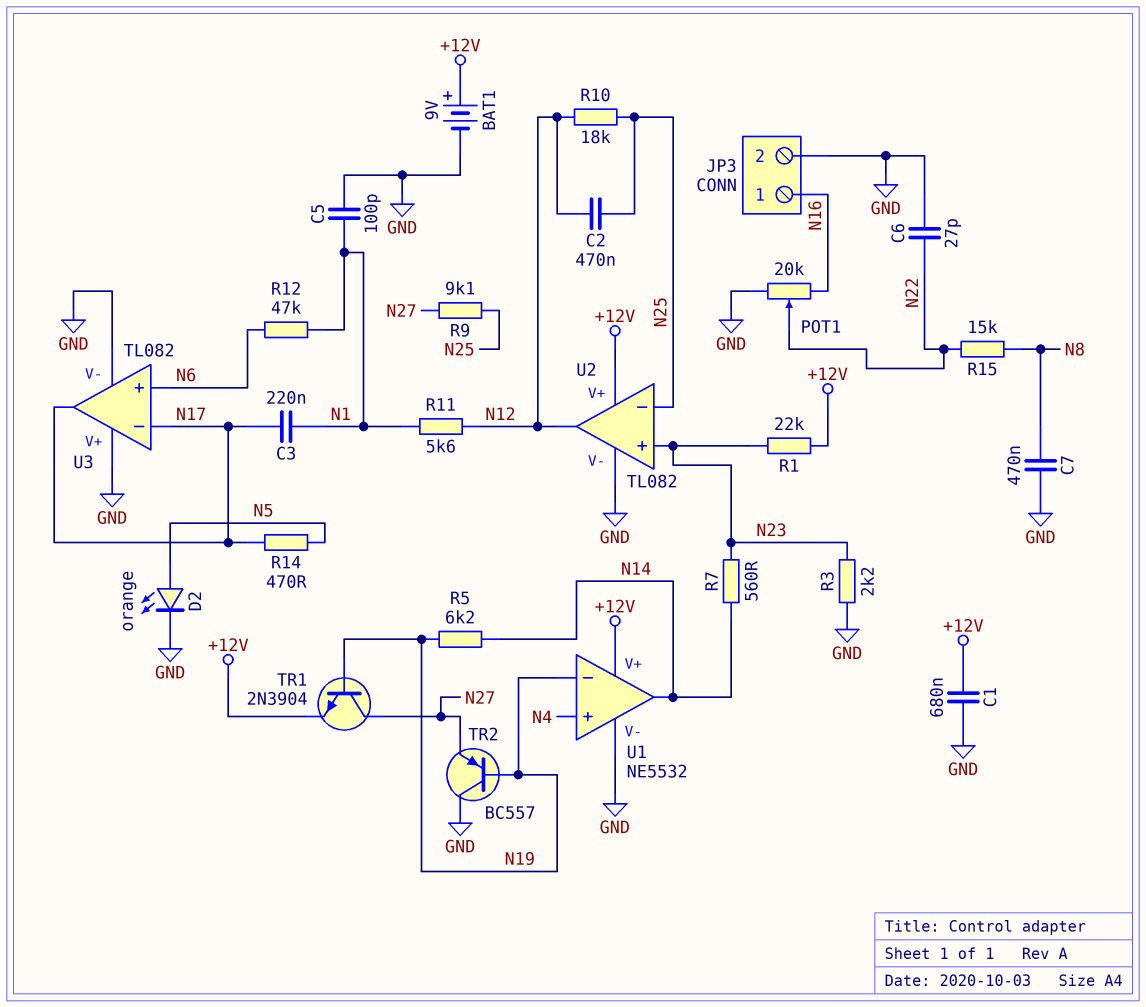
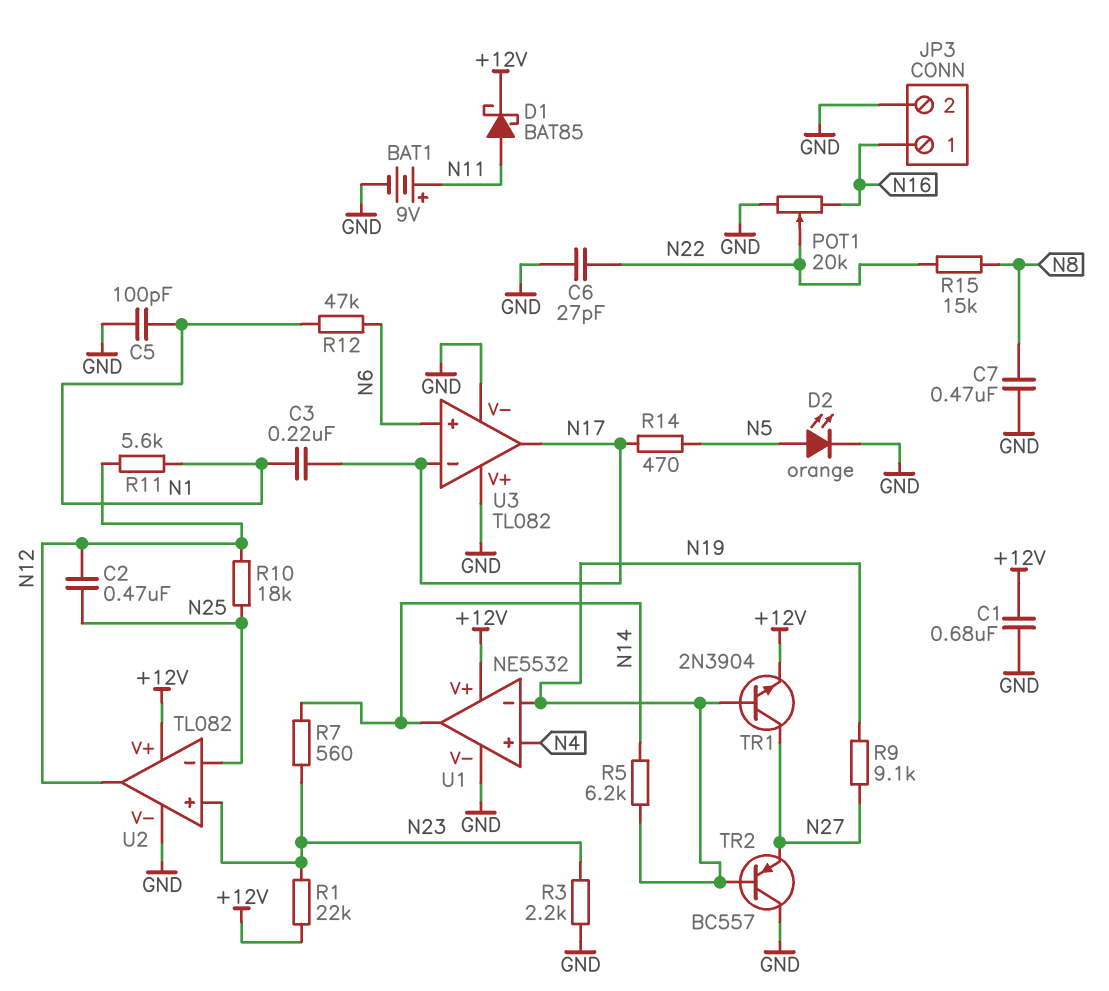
BAT1: 9V (plus +12V, minus GND) -> 9V (plus N11, minus GND)
D1: none -> schottky BAT85 (A N11, K +12V)
R9: 9.1k (N25, N27) -> 9.1k (N19, N27)

